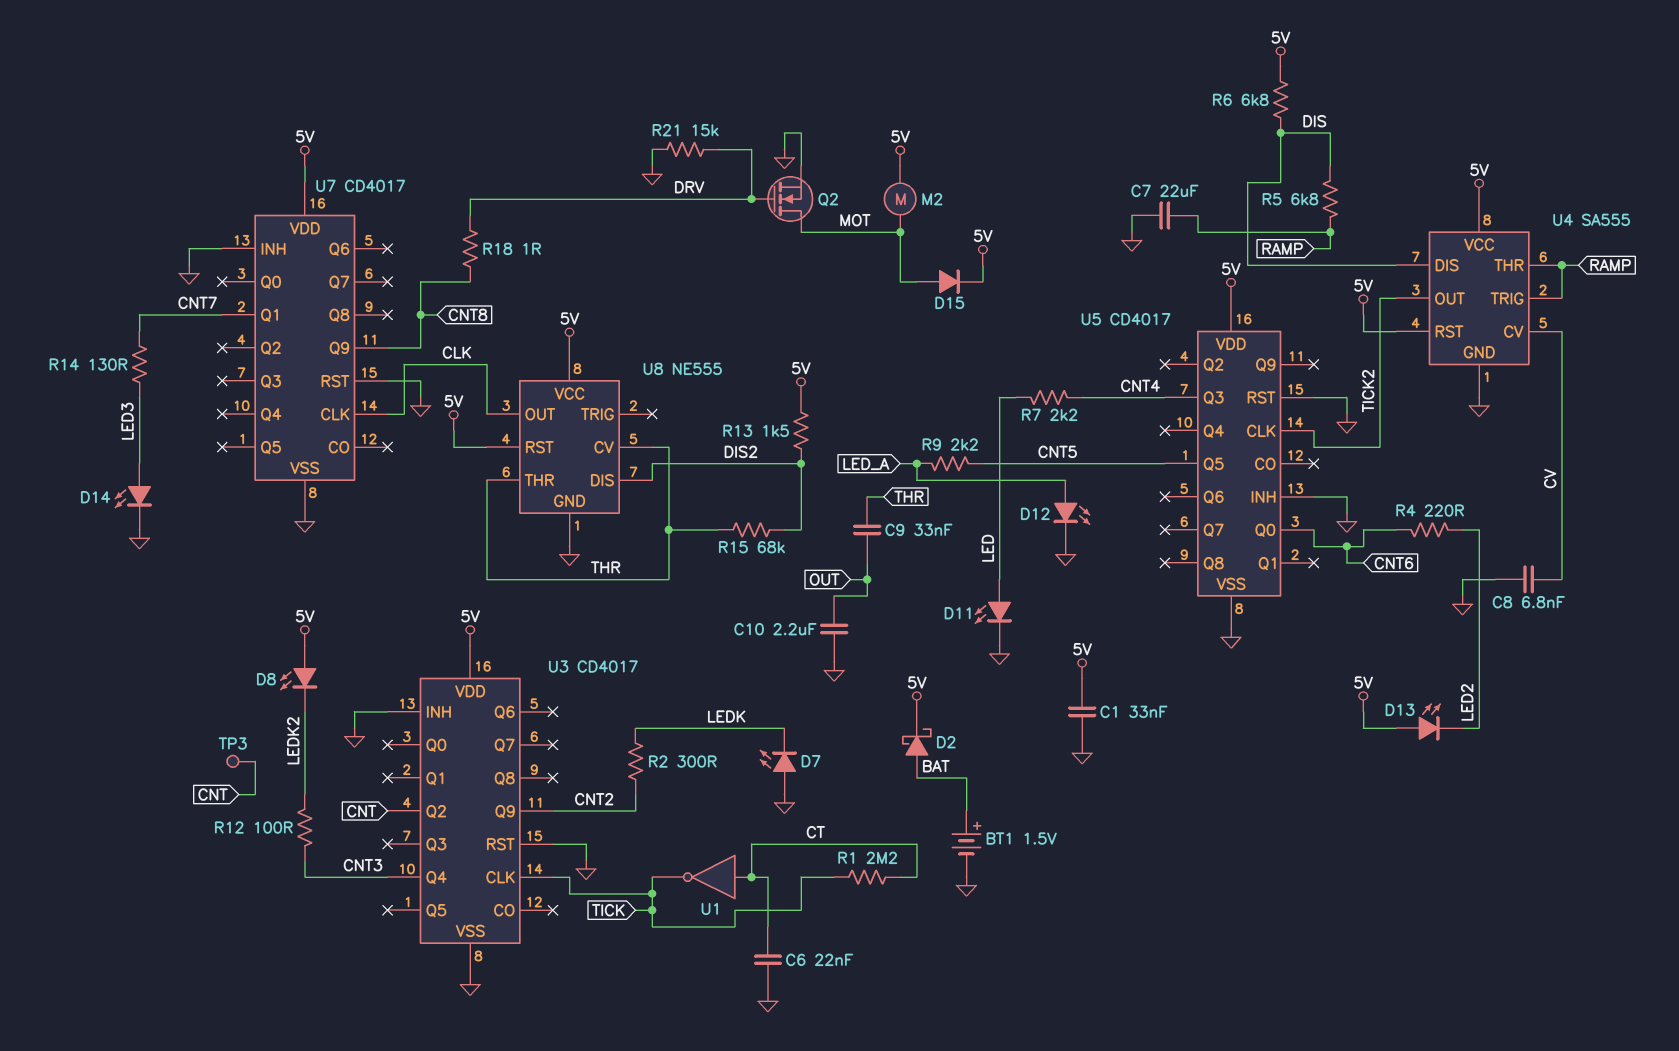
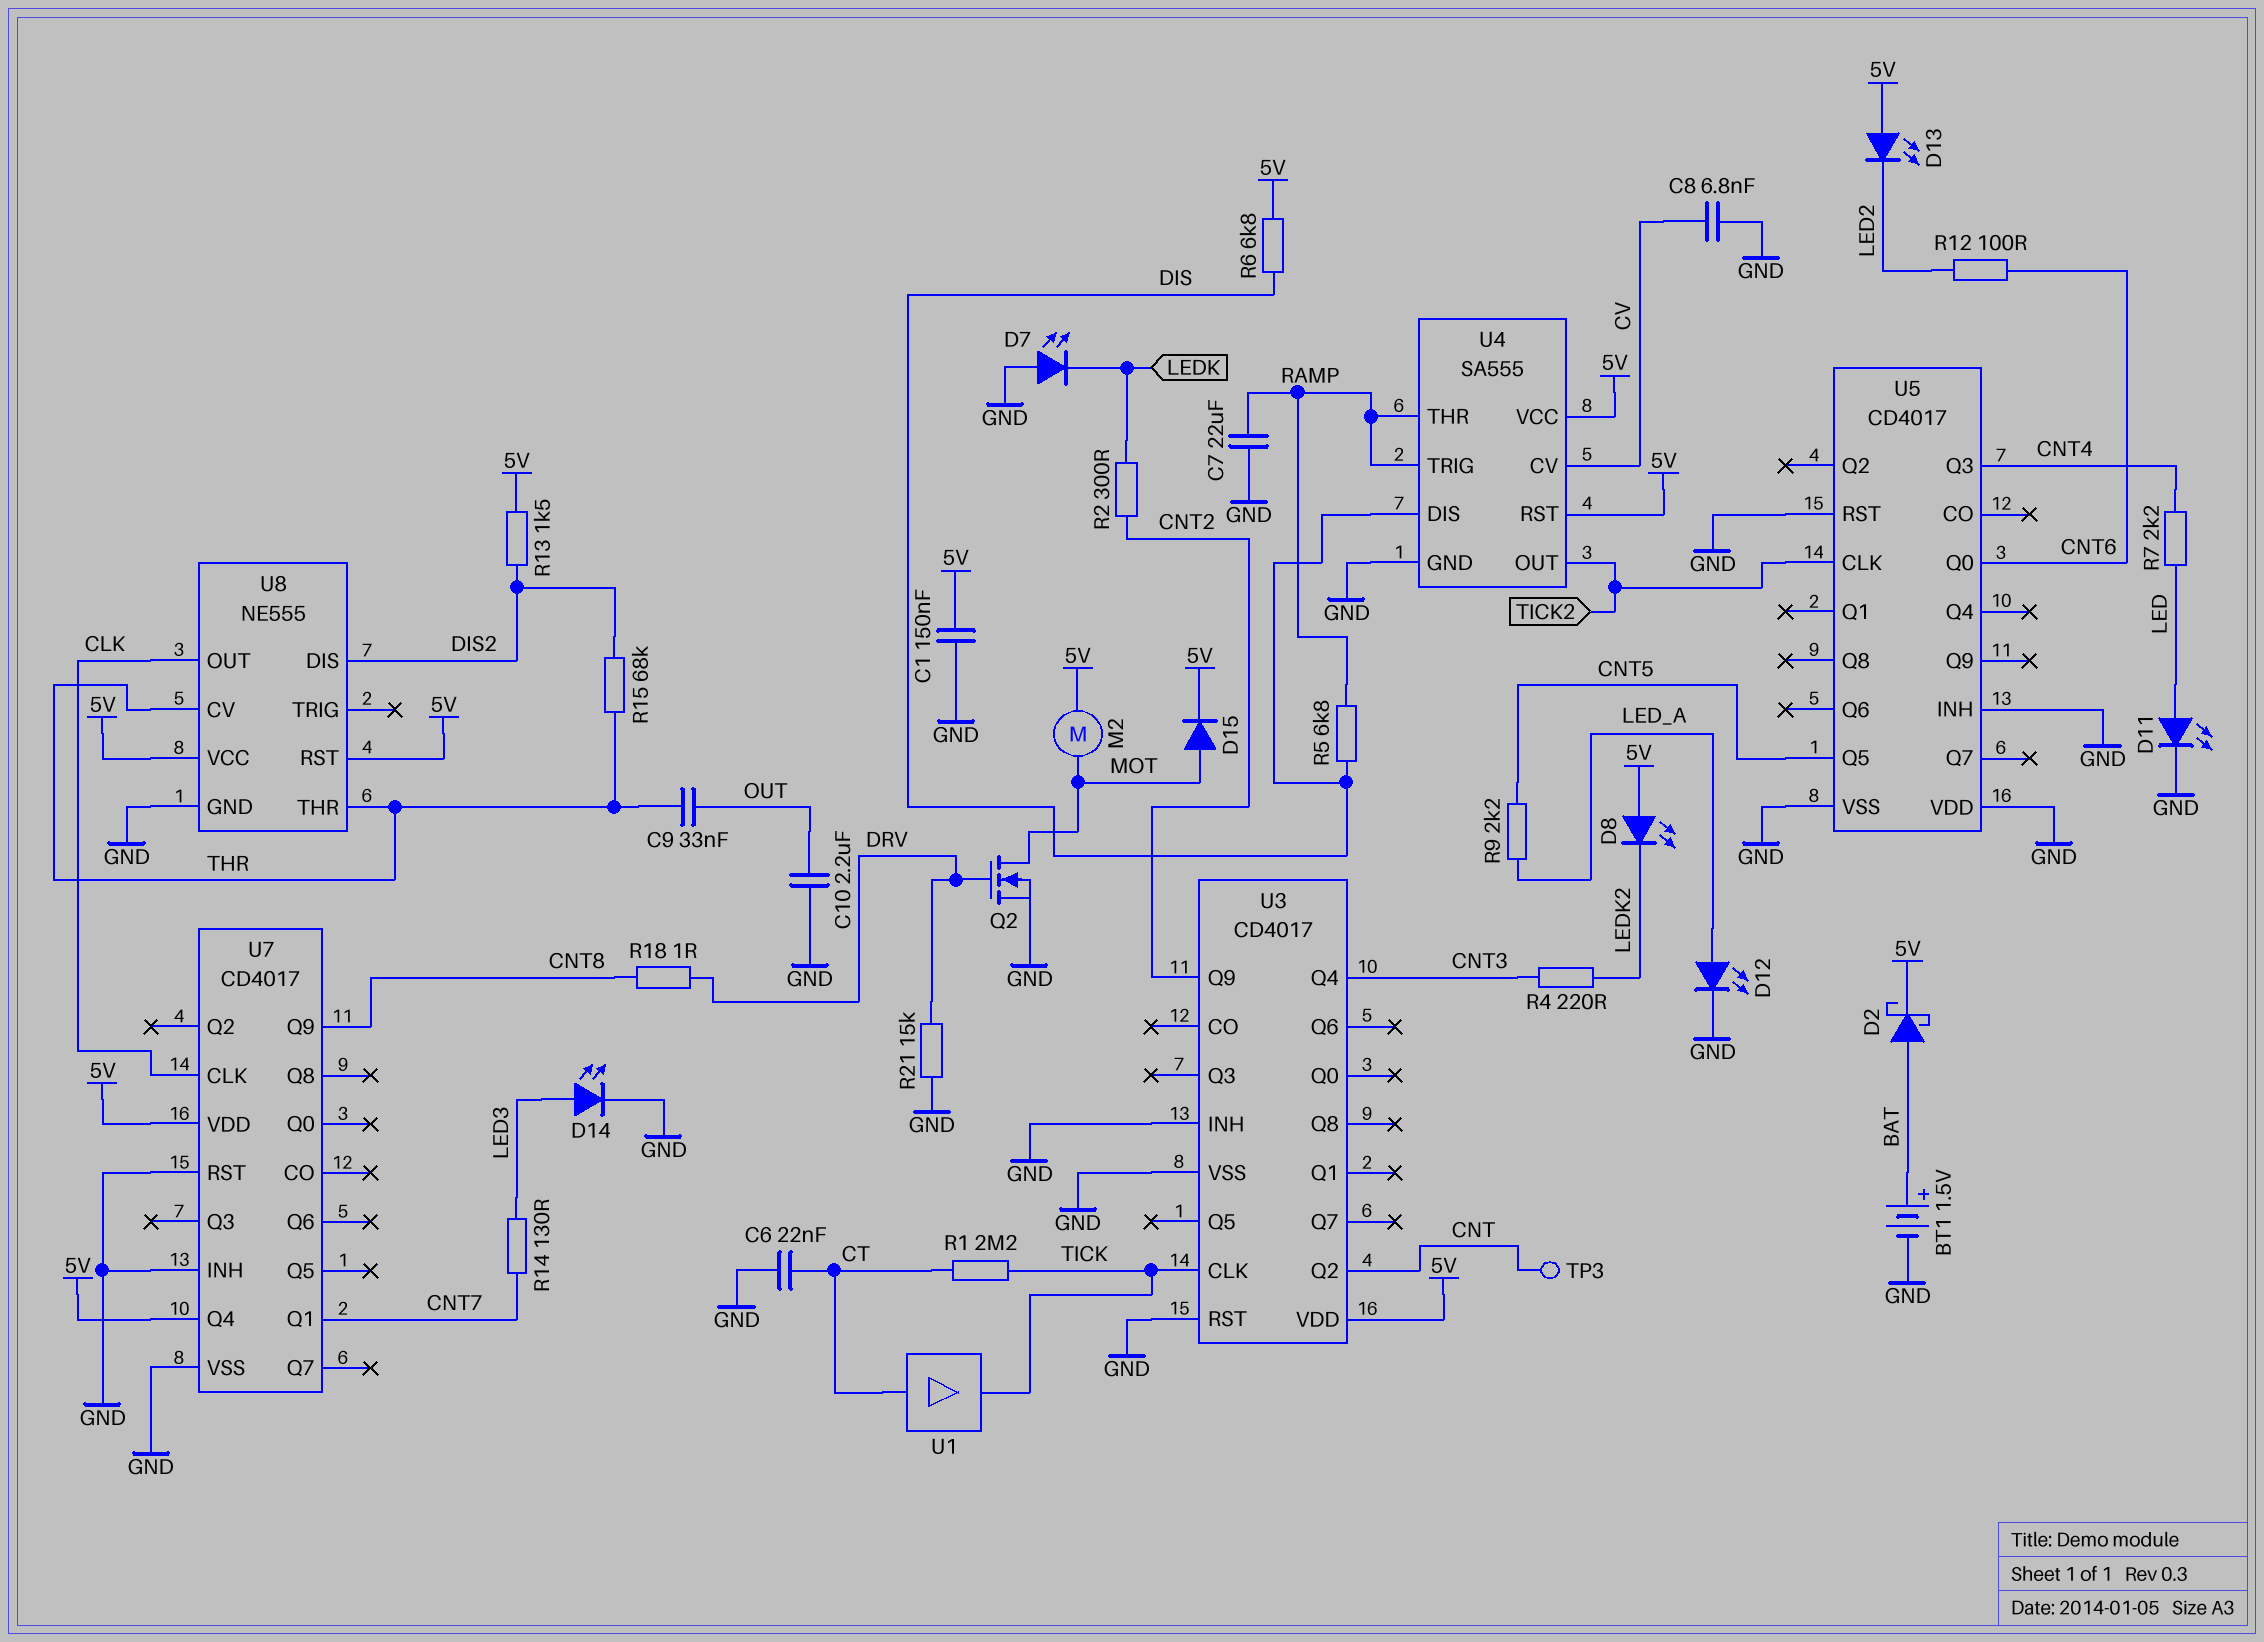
C1: 33nF (5V, GND) -> 150nF (5V, GND)
R4: 220 (CNT6, LED2) -> 220 (CNT3, LEDK2)
R12: 100 (CNT3, LEDK2) -> 100 (CNT6, LED2)
U1: NOT (in CT, out TICK) -> buffer (in CT, out TICK)
U5 pin VDD: 5V -> GND
U7 pin Q4: none -> 5V

